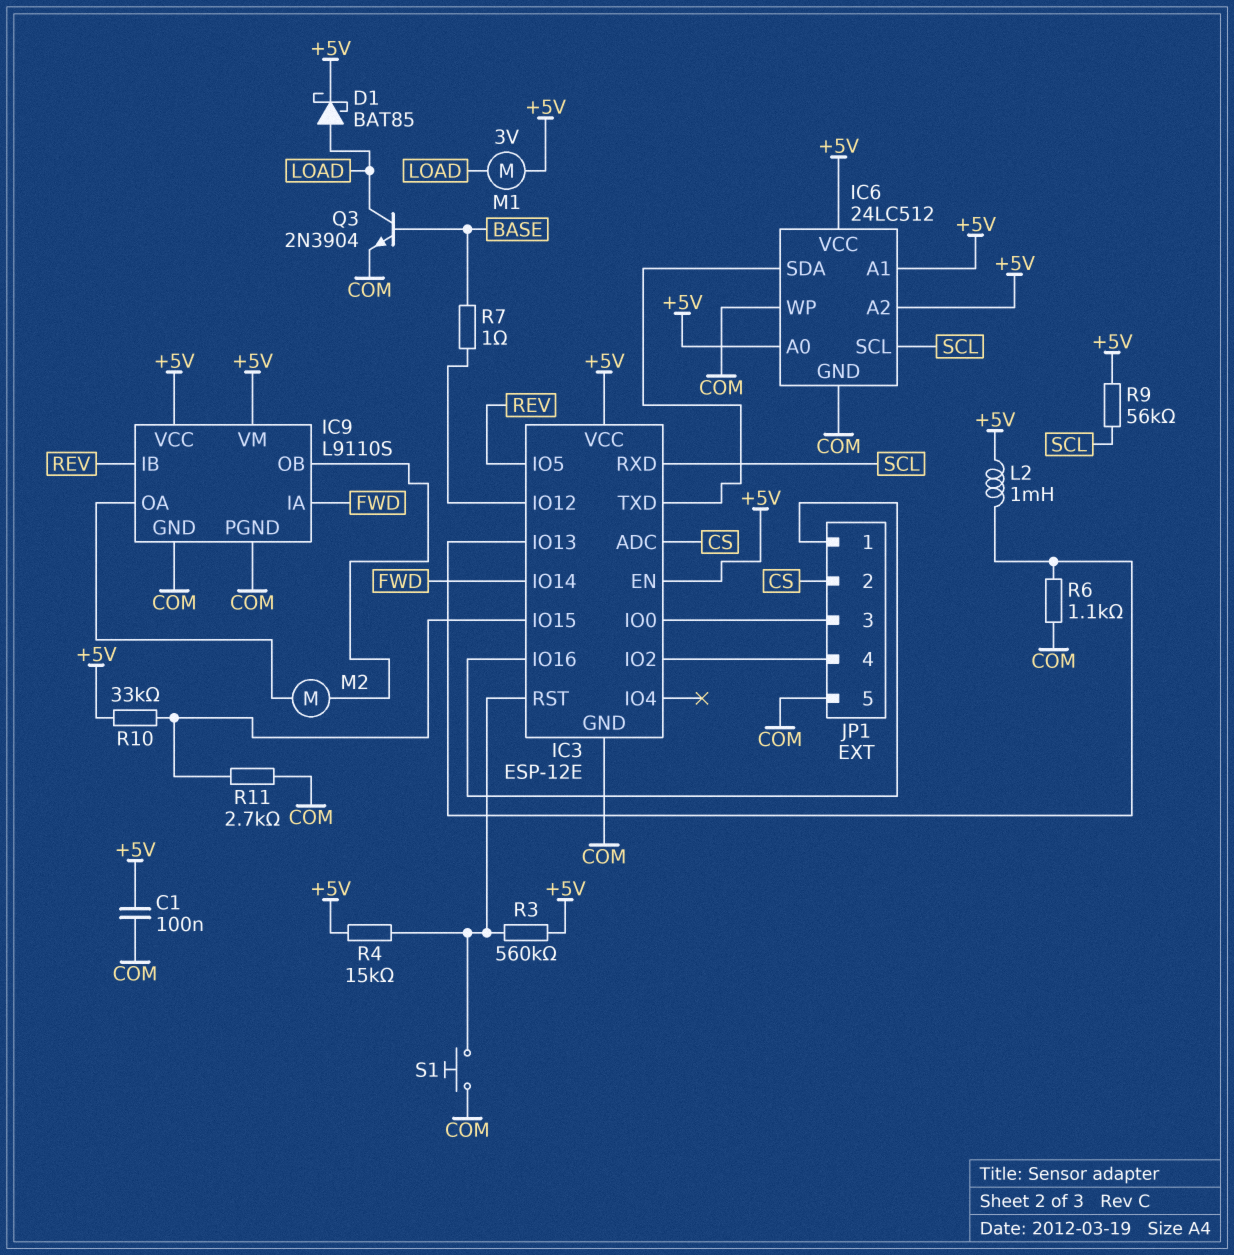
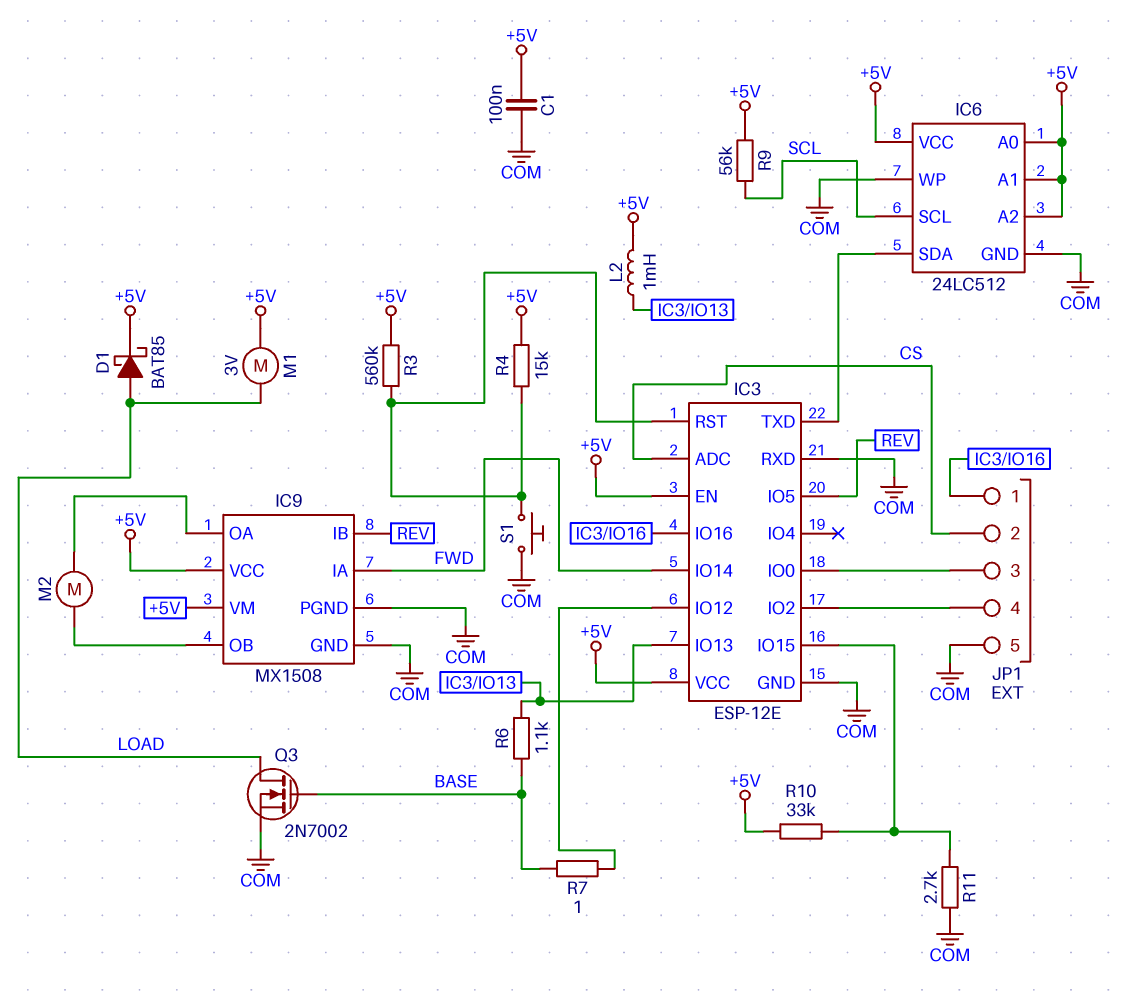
IC3 pin RXD: SCL -> COM
IC9: L9110S -> MX1508
Q3: NPN 2N3904 (B BASE, C LOAD, E COM) -> NMOS 2N7002 (G BASE, D LOAD, S COM)
R6: 1.1k (COM, IC3/IO13) -> 1.1k (BASE, IC3/IO13)

